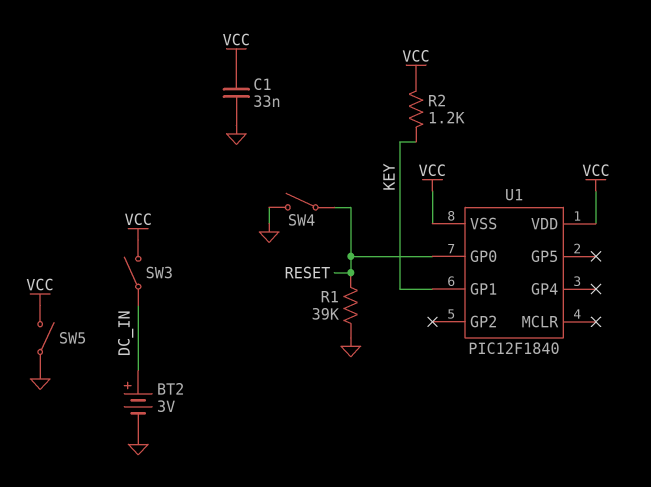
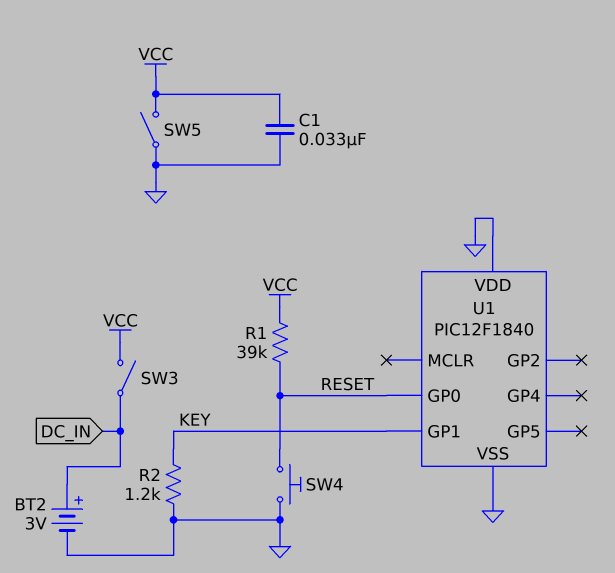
R1: 39k (GND, RESET) -> 39k (RESET, VCC)
R2: 1.2k (KEY, VCC) -> 1.2k (GND, KEY)
SW4: switch (GND, RESET) -> button (GND, RESET)
U1 pin VDD: VCC -> GND
U1 pin VSS: VCC -> GND

